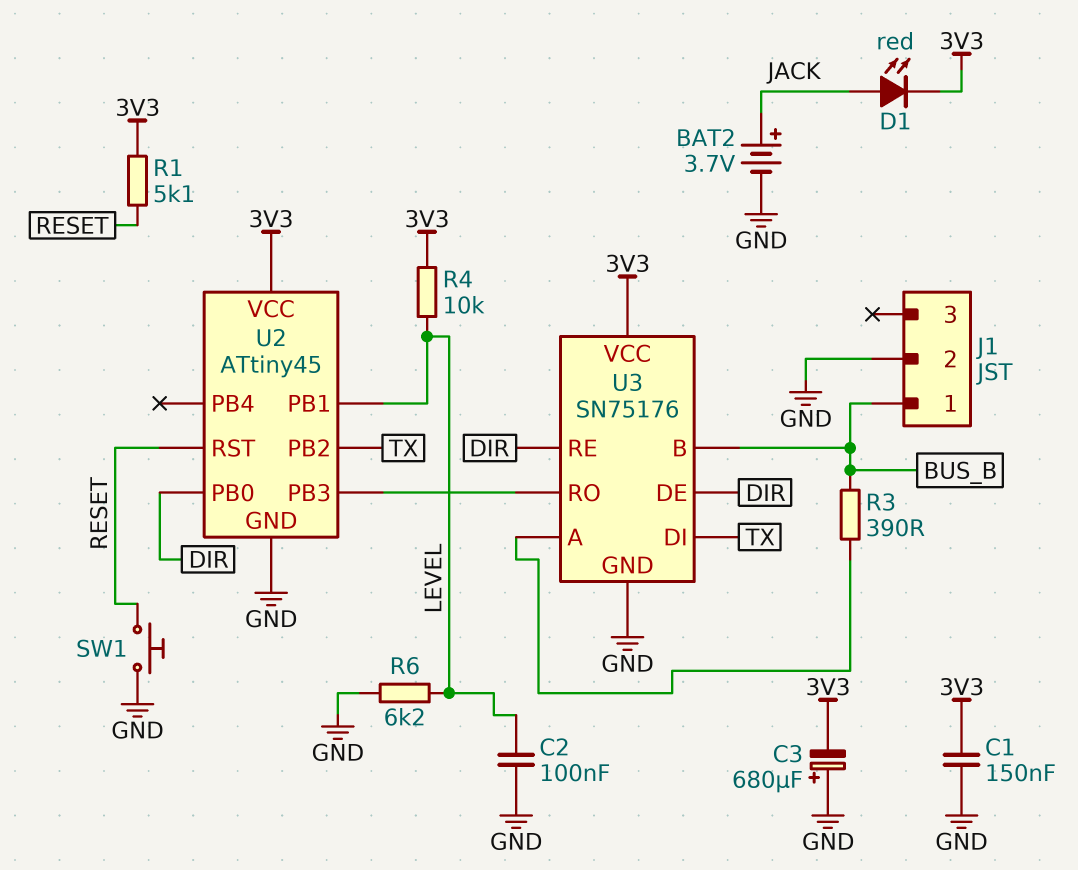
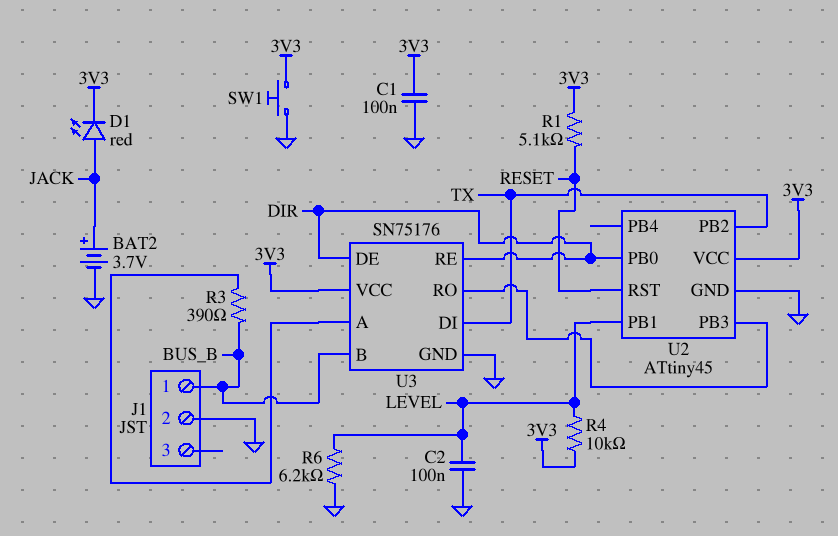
C1: 150nF (3V3, GND) -> 100nF (3V3, GND)
C3: 680uF (plus GND, minus 3V3) -> none
SW1: button (GND, RESET) -> button (3V3, GND)

